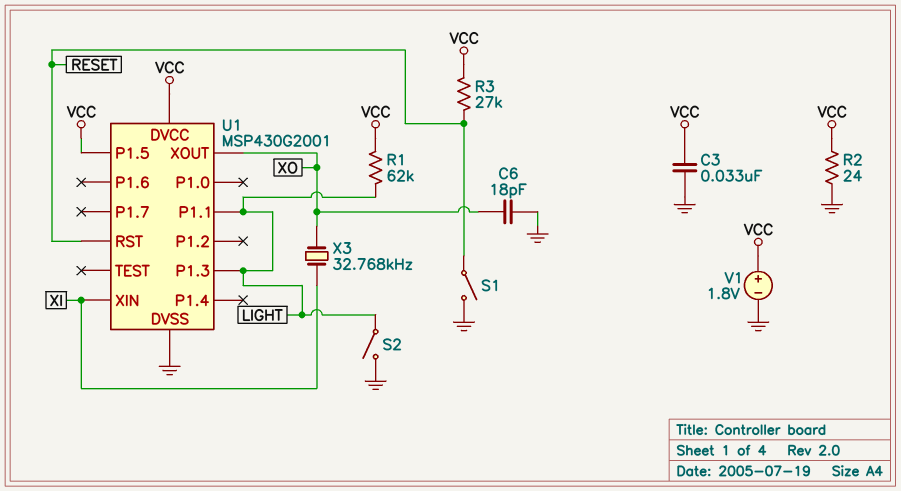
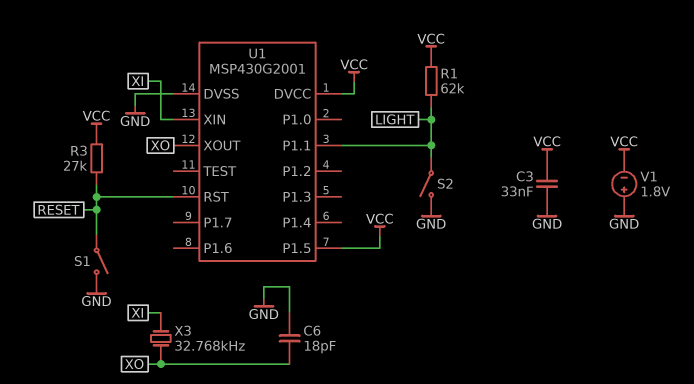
R2: 24 (GND, VCC) -> none
U1 pin P1.3: LIGHT -> none
V1: 1.8V (plus VCC, minus GND) -> 1.8V (plus GND, minus VCC)

